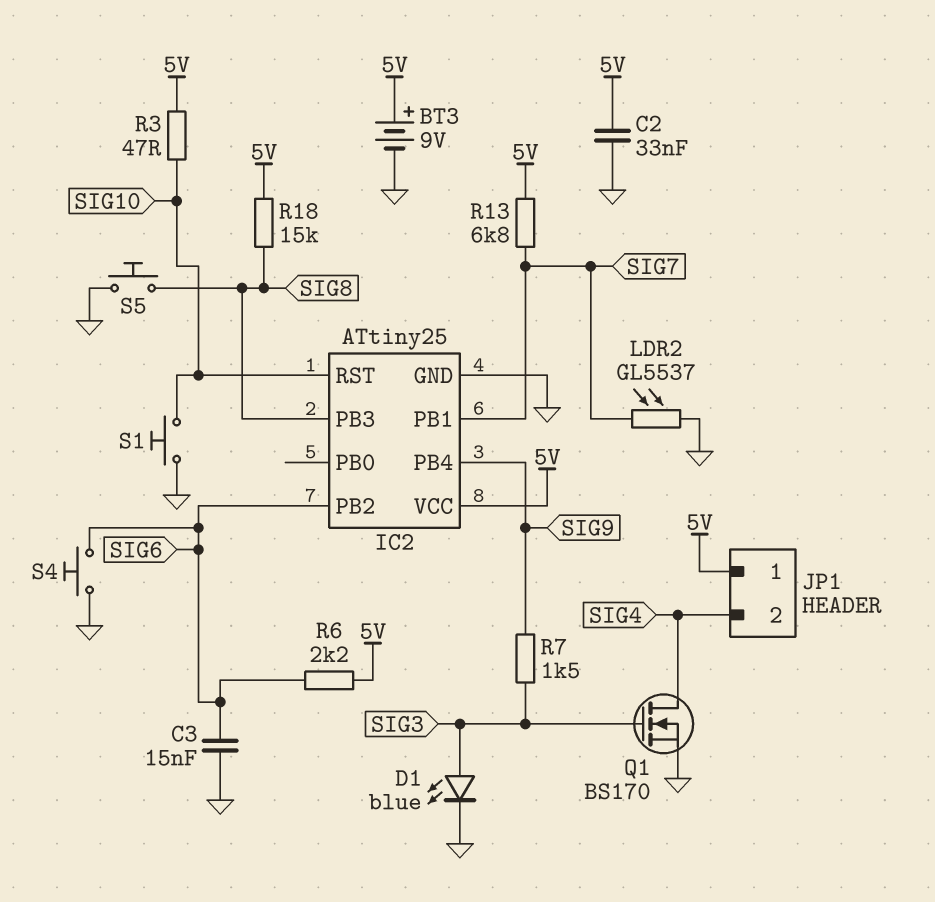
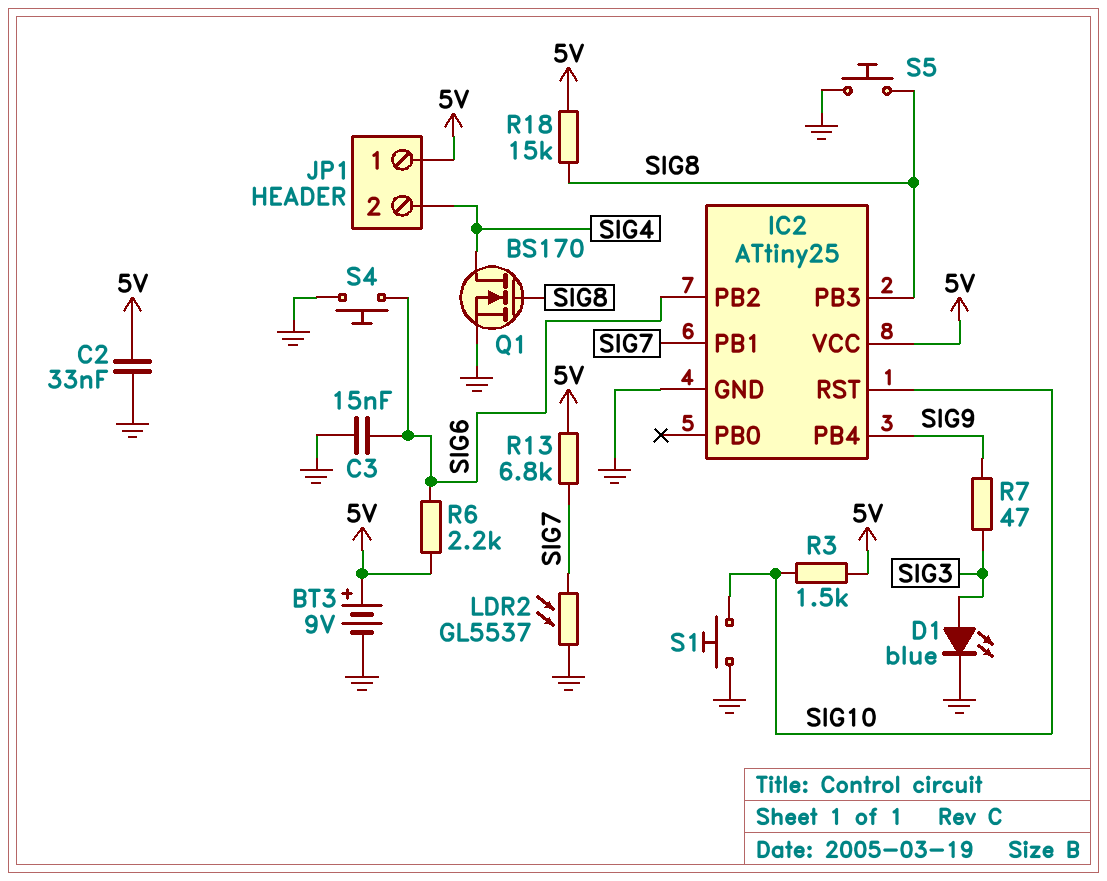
Q1: NMOS BS170 (G SIG3, D SIG4, S GND) -> NMOS BS170 (G SIG8, D SIG4, S GND)
R3: 47 (5V, SIG10) -> 1.5k (5V, SIG10)
R7: 1.5k (SIG3, SIG9) -> 47 (SIG3, SIG9)

